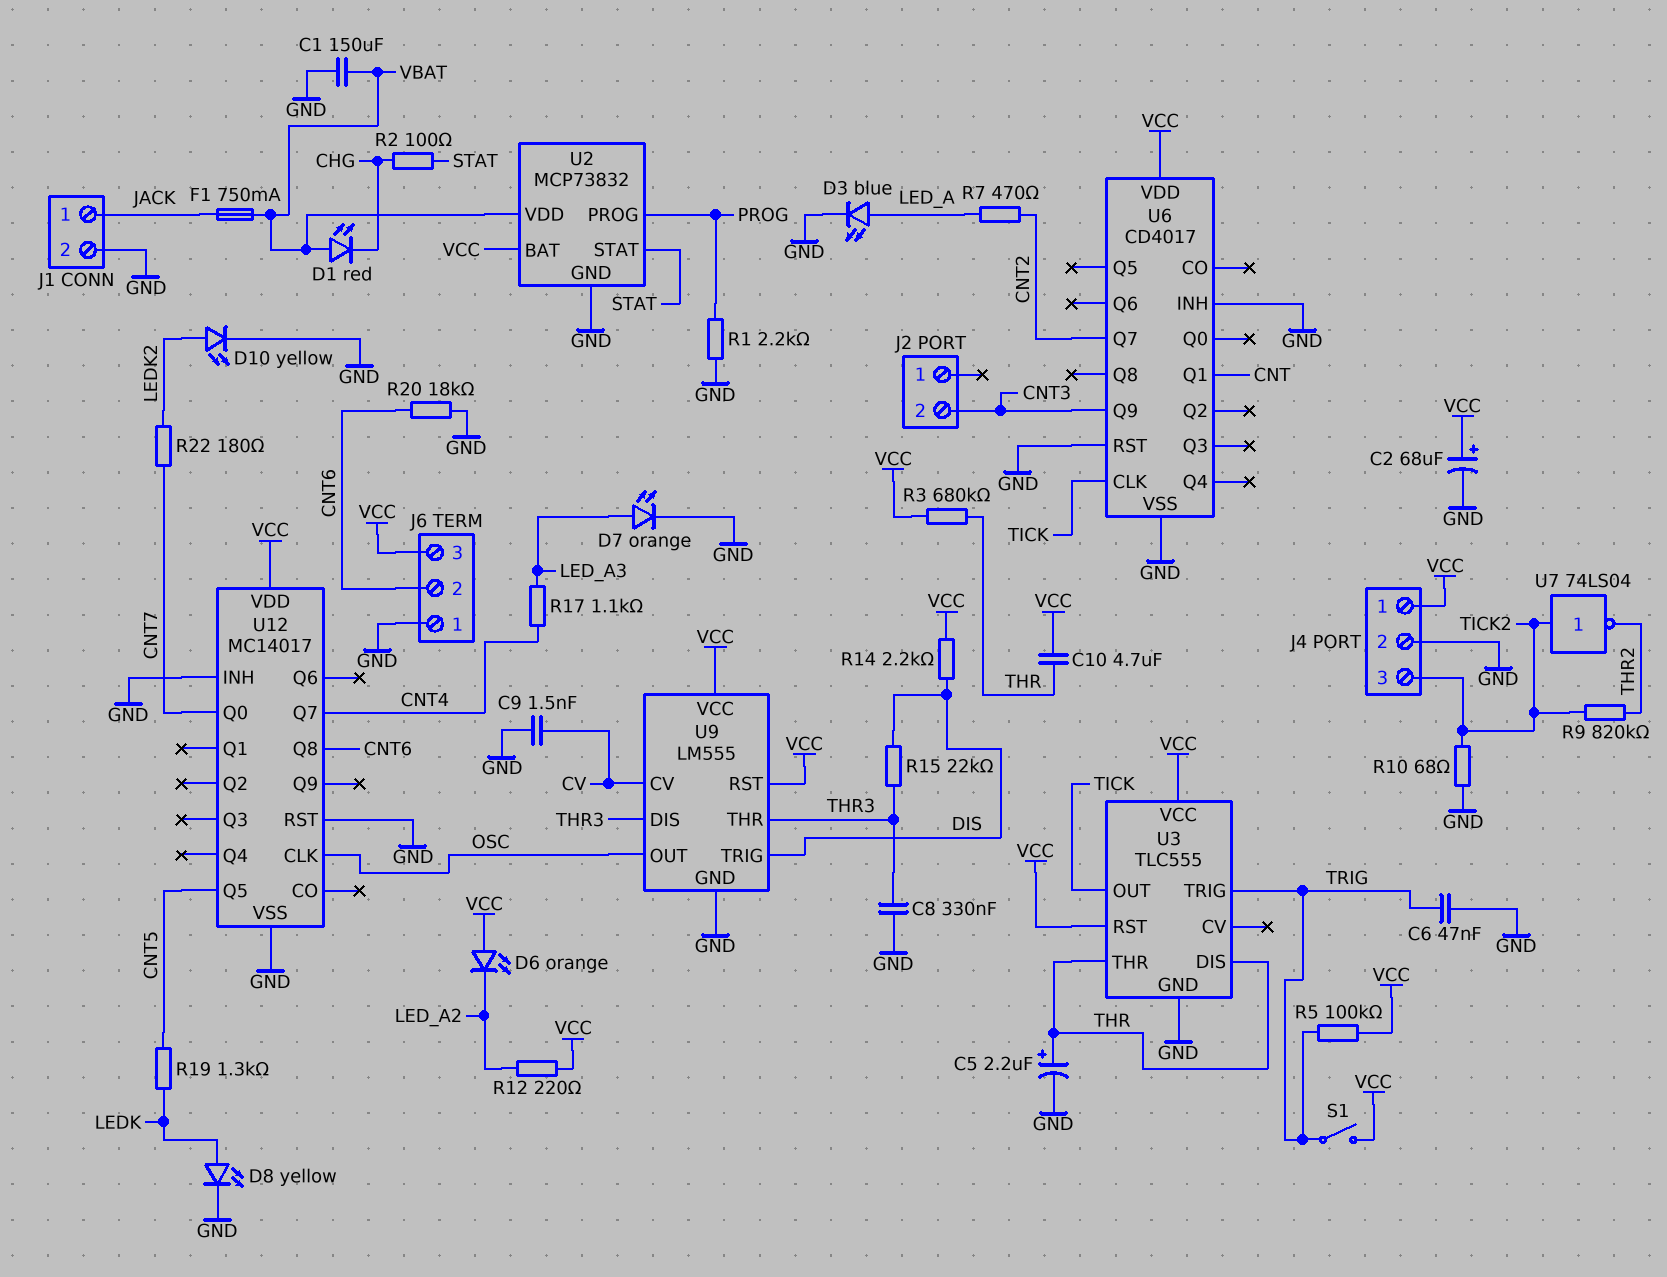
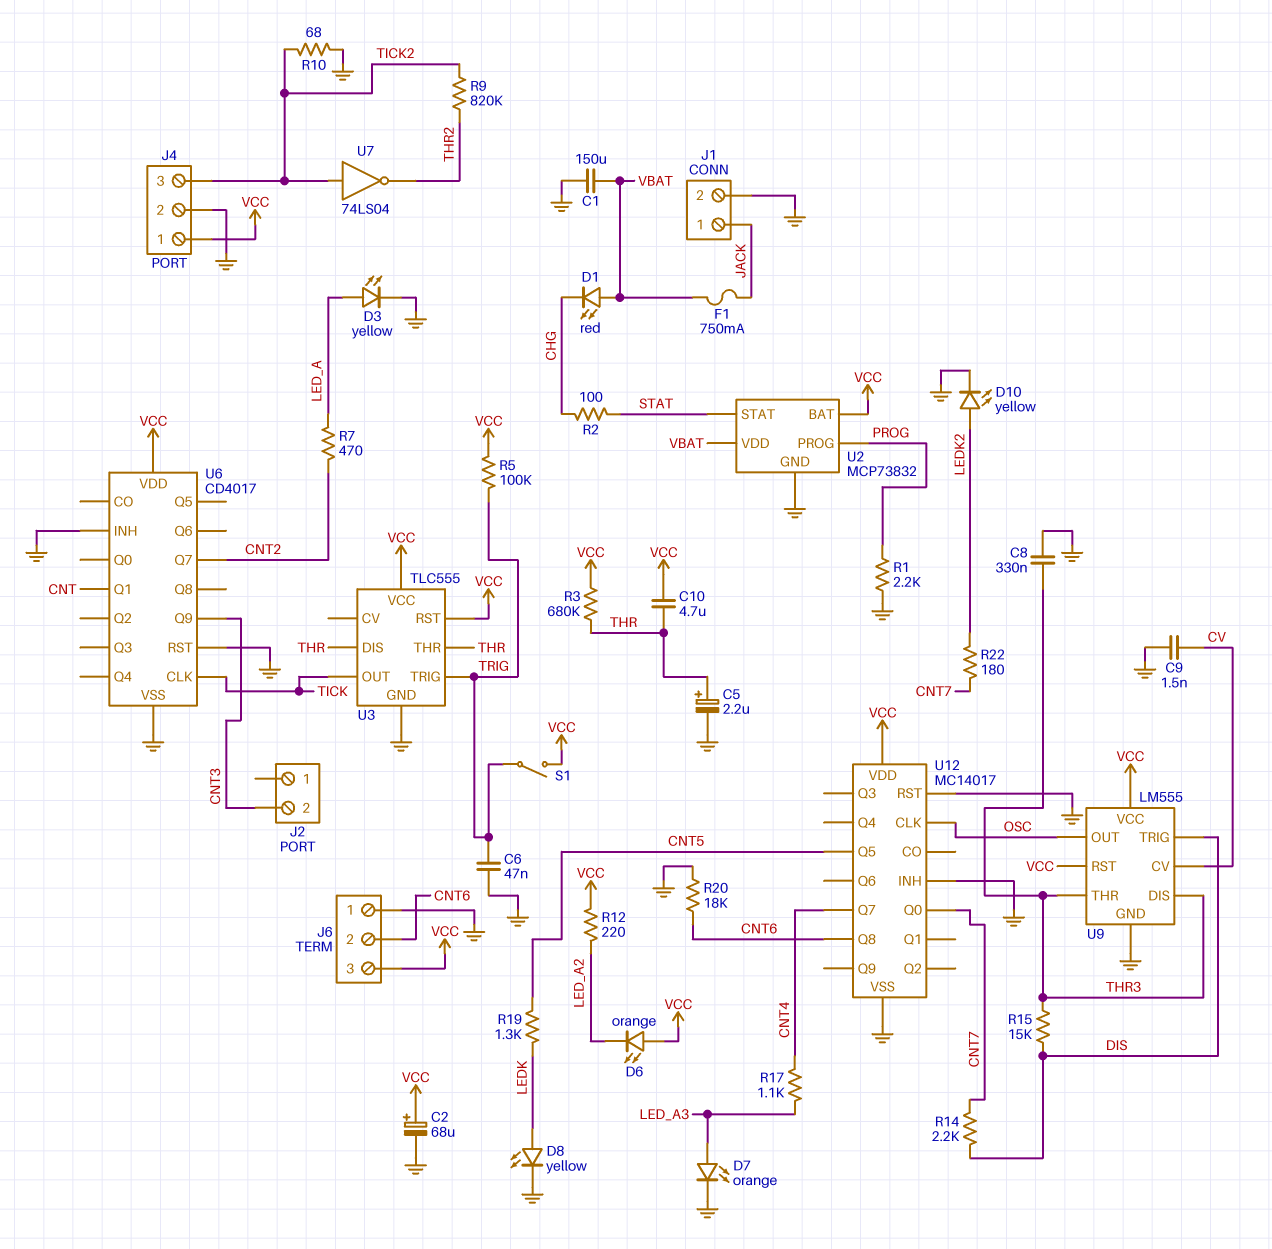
D3: LED blue (A LED_A, K GND) -> LED yellow (A LED_A, K GND)
R14: 2.2k (DIS, VCC) -> 2.2k (CNT7, DIS)
R15: 22k (DIS, THR3) -> 15k (DIS, THR3)

